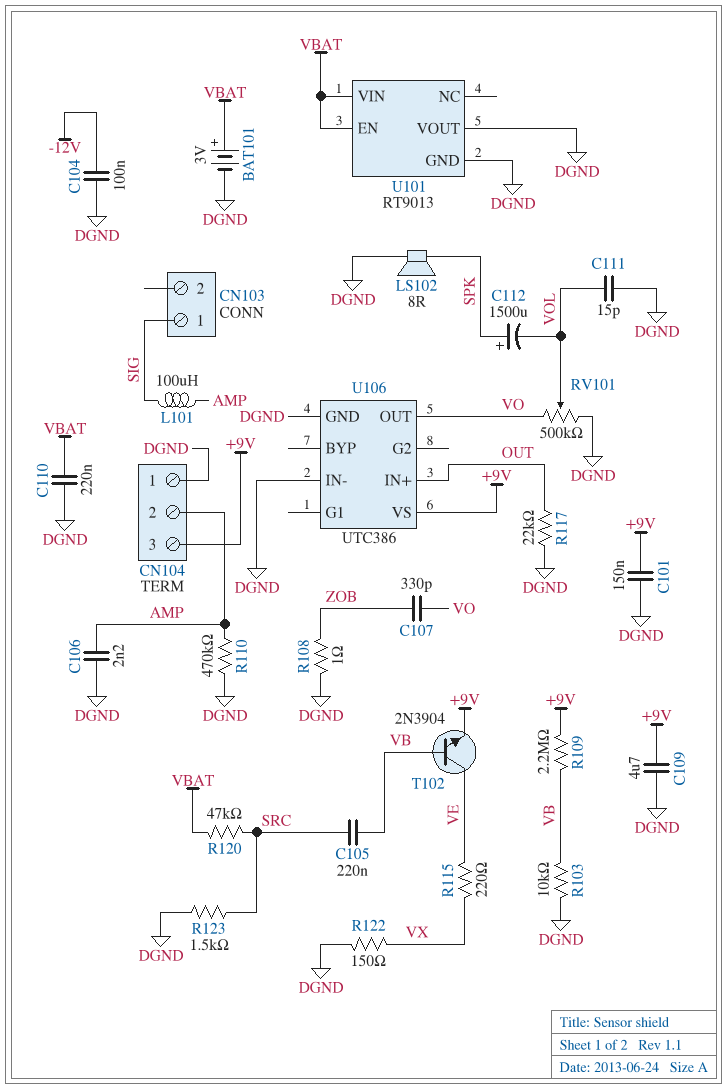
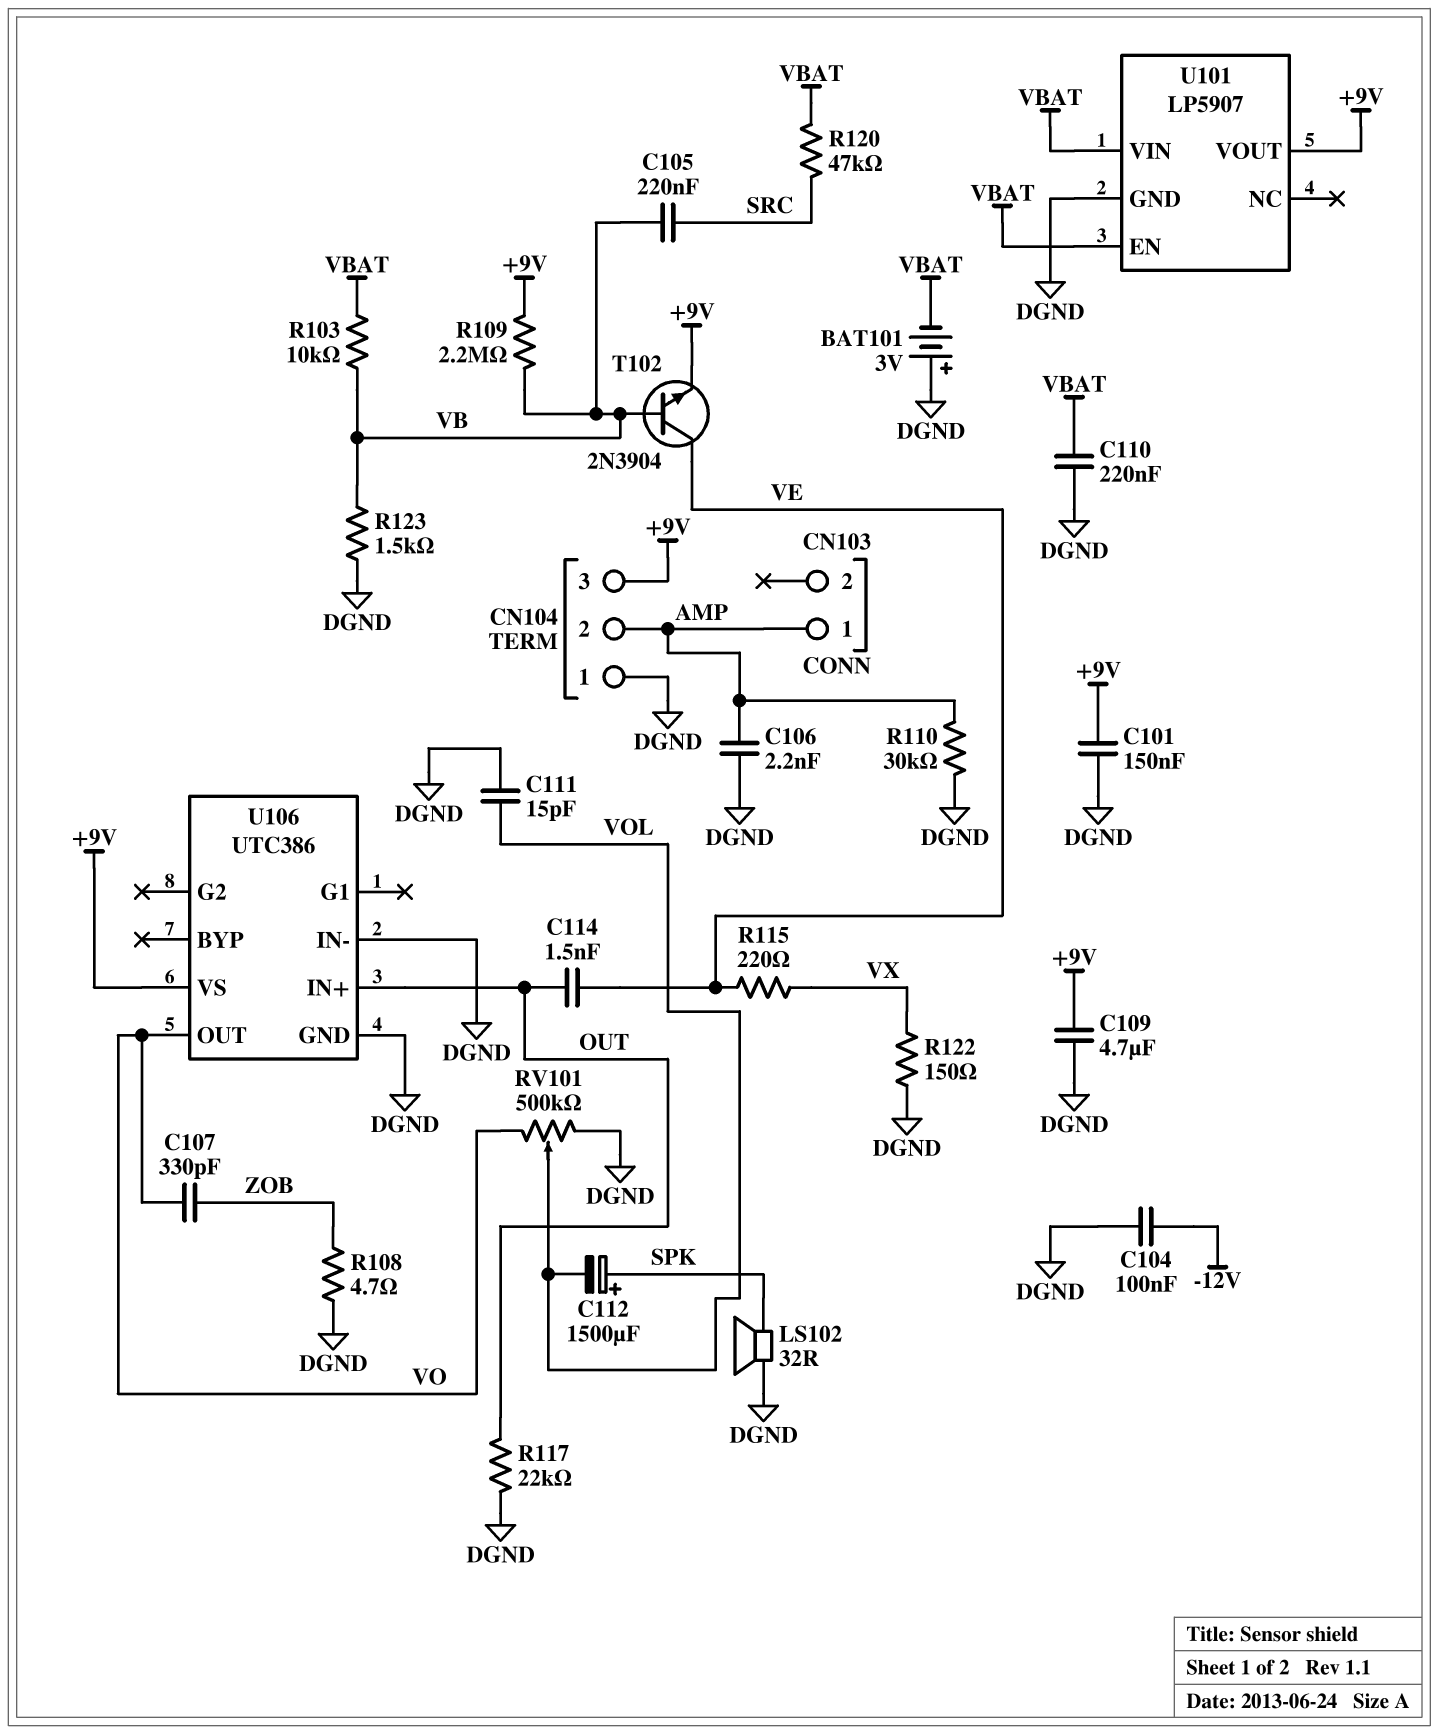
BAT101: 3V (plus VBAT, minus DGND) -> 3V (plus DGND, minus VBAT)
C114: none -> 1.5nF (OUT, VE)
CN103 pin 1: SIG -> AMP
L101: 100uH (AMP, SIG) -> none
LS102: speaker 8R (DGND, SPK) -> speaker 32R (DGND, SPK)
R103: 10k (DGND, VB) -> 10k (VB, VBAT)
R108: 1 (DGND, ZOB) -> 4.7 (DGND, ZOB)
R110: 470k (AMP, DGND) -> 30k (AMP, DGND)
R123: 1.5k (DGND, SRC) -> 1.5k (DGND, VB)
U101: RT9013 -> LP5907
U101 pin VOUT: DGND -> +9V

